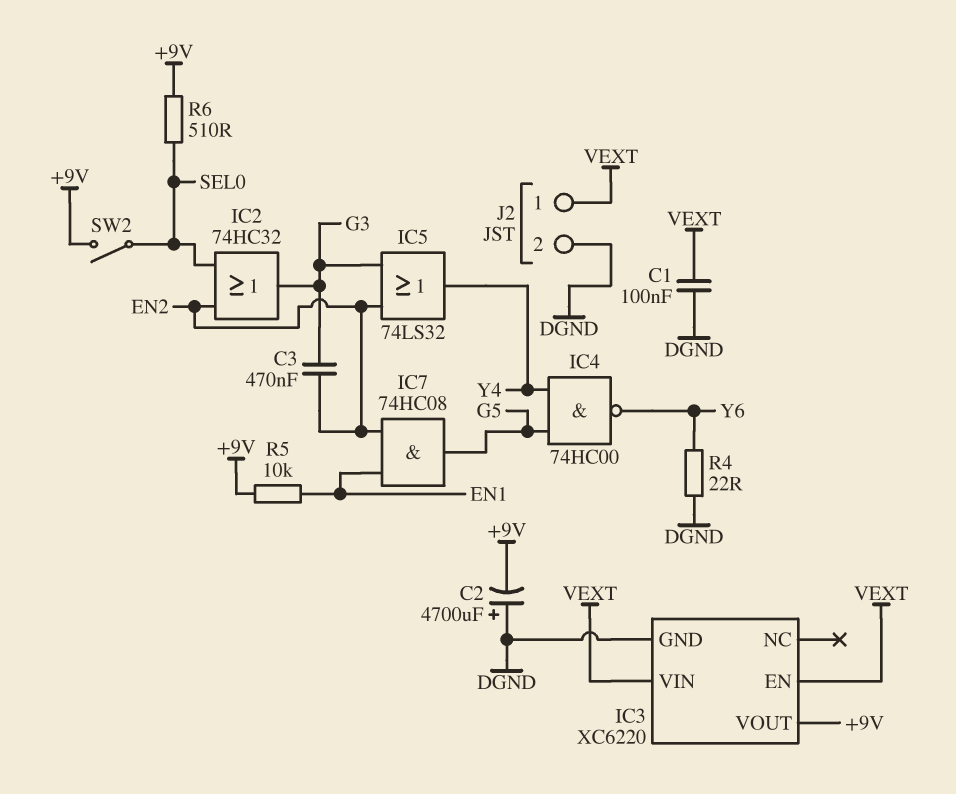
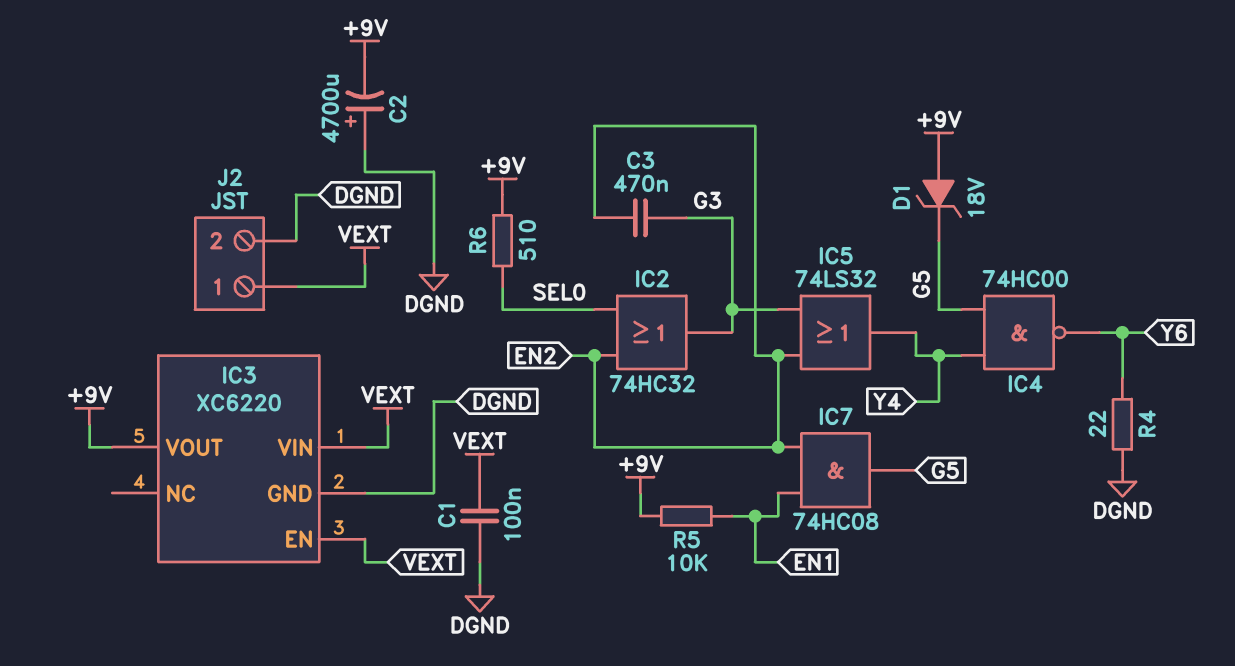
D1: none -> zener 18V (A +9V, K G5)
SW2: switch (+9V, SEL0) -> none

